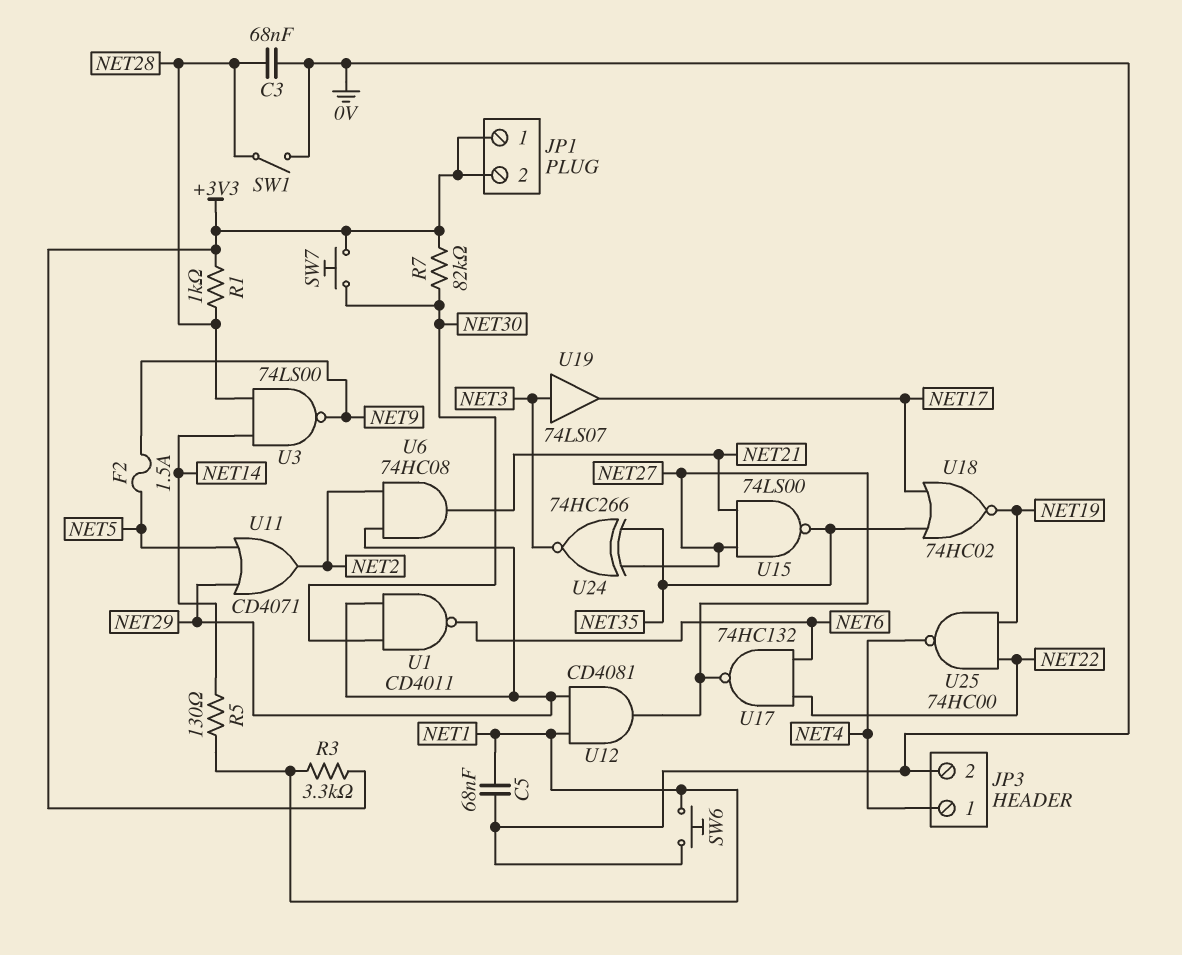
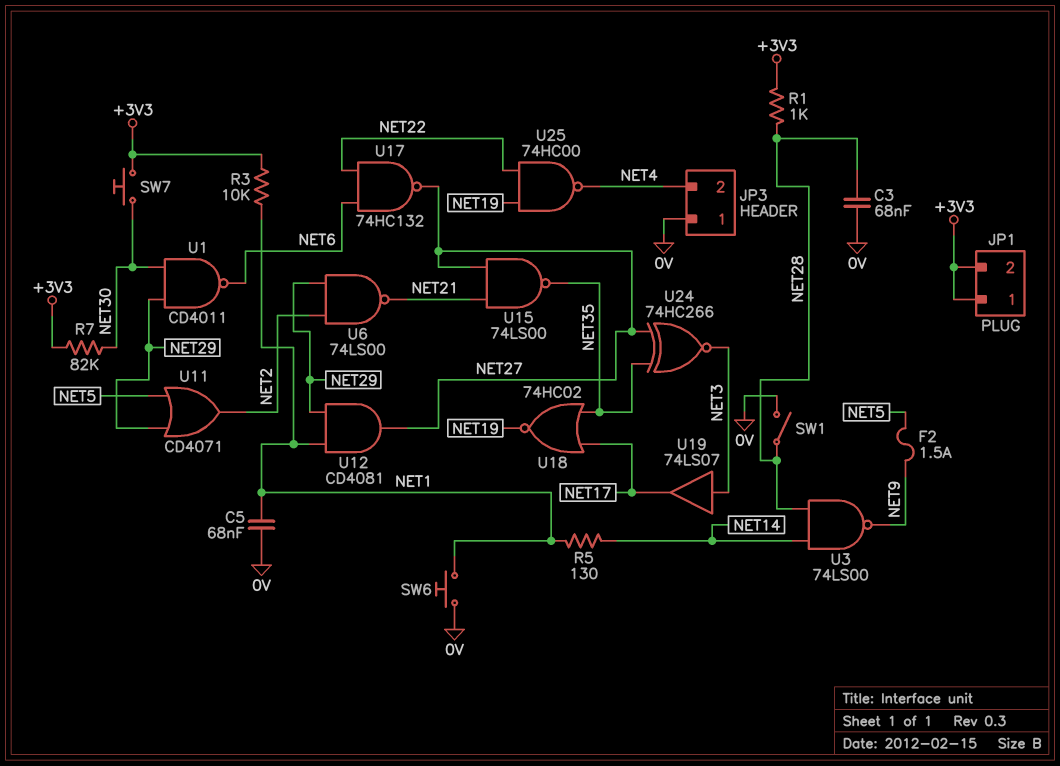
JP3 pin 1: NET4 -> 0V
JP3 pin 2: 0V -> NET4
R3: 3.3k (+3V3, NET1) -> 10k (+3V3, NET1)
U6: AND 74HC08 (in NET2, in NET29, out NET21) -> NAND 74LS00 (in NET2, in NET29, out NET21)

